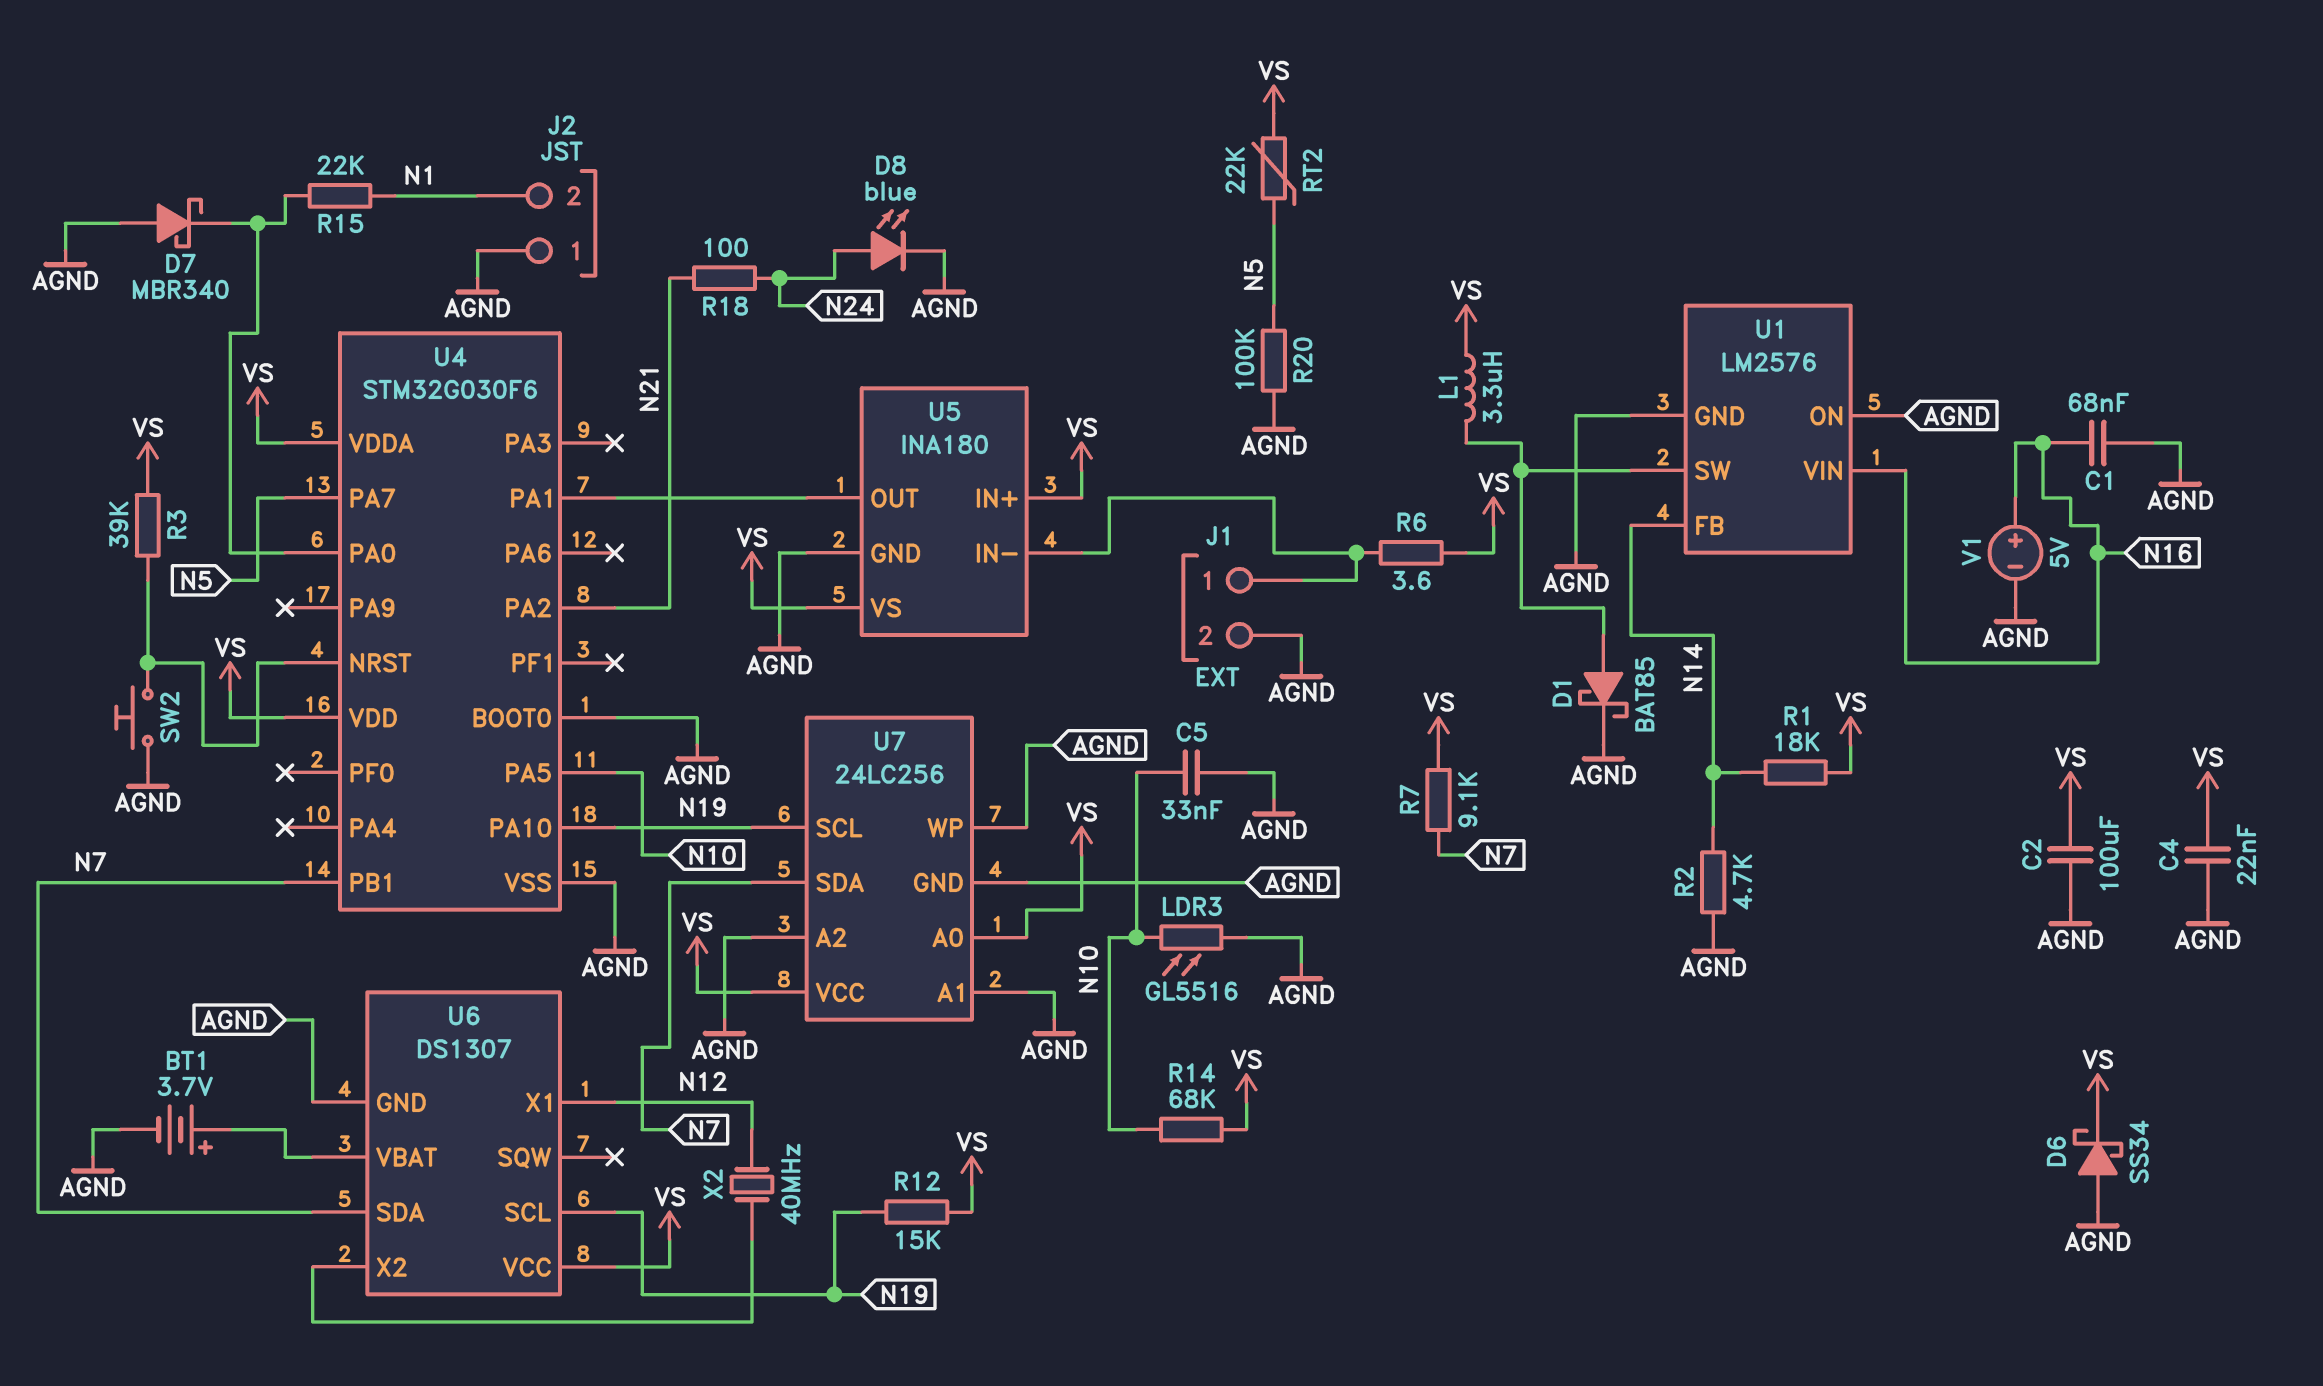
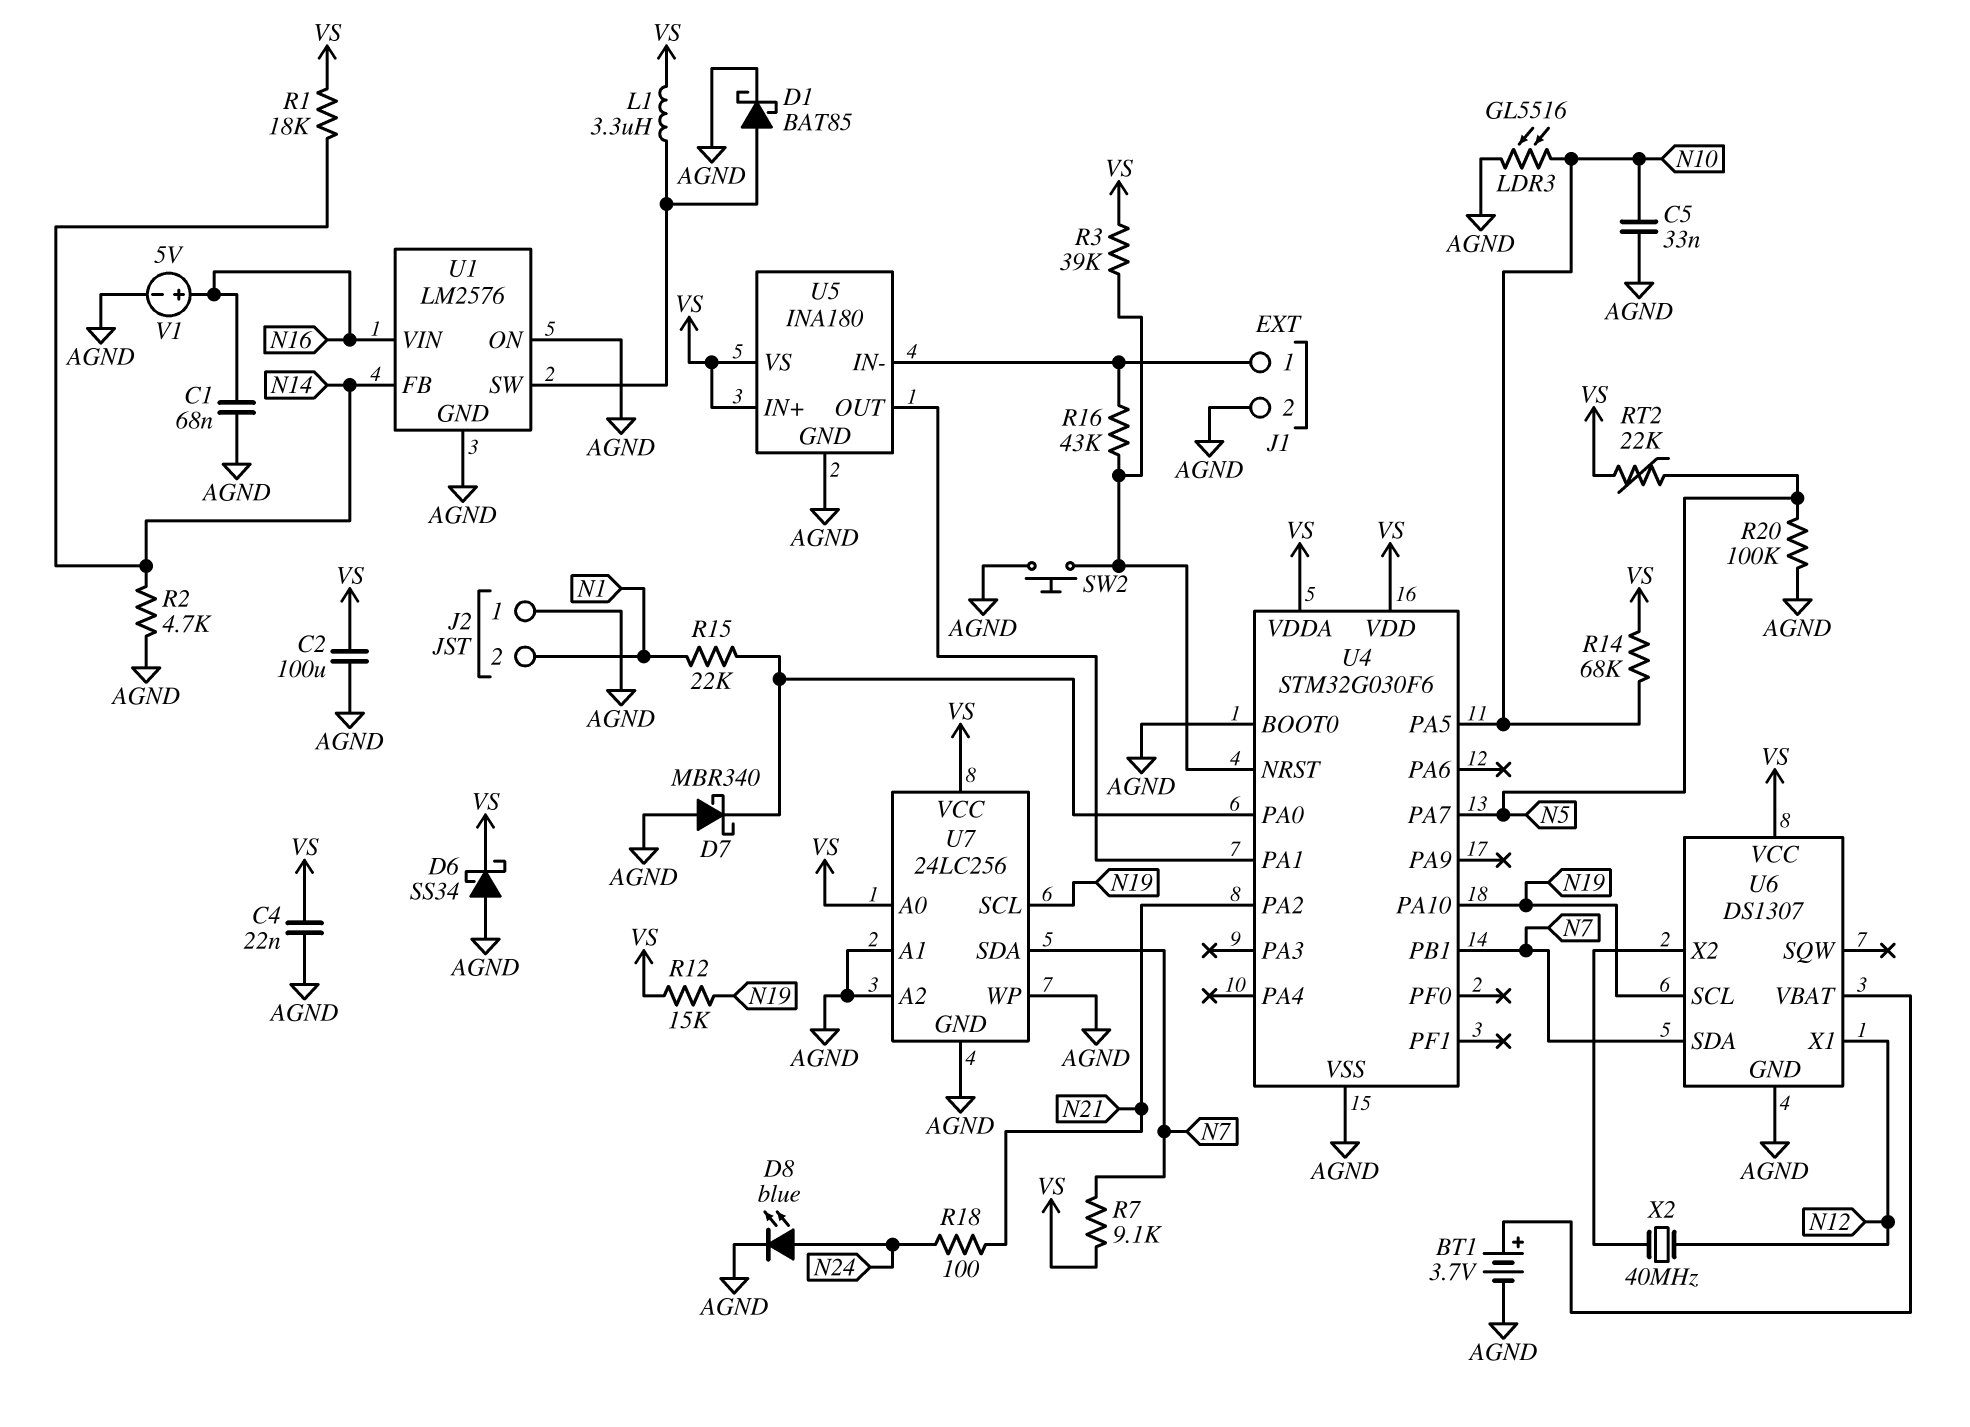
R6: 3.6 (J1/1, VS) -> none
R16: none -> 43k (J1/1, U4/NRST)

